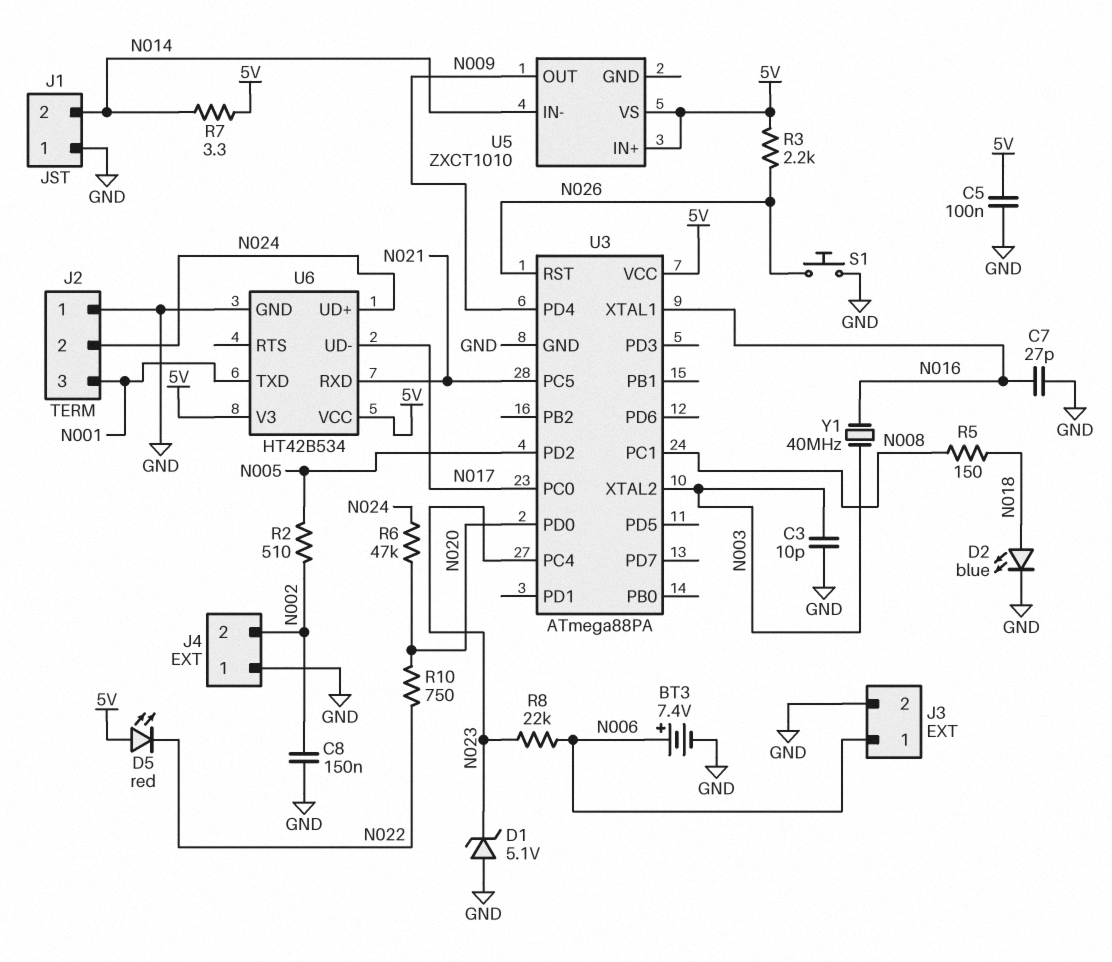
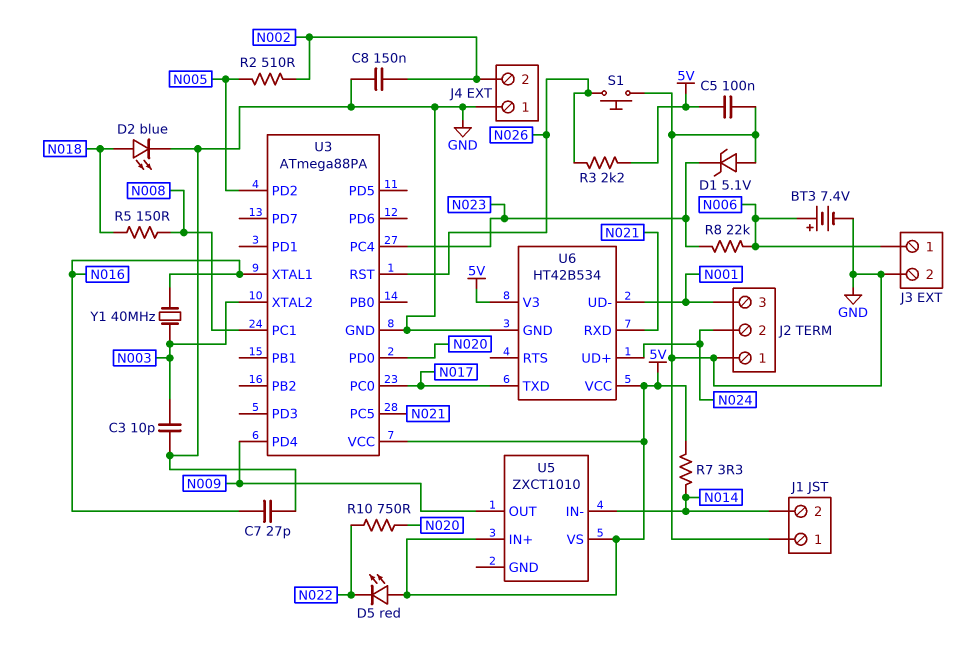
R6: 47k (N020, N024) -> none
U6 pin TXD: N001 -> N017
U6 pin UD-: N017 -> N001

